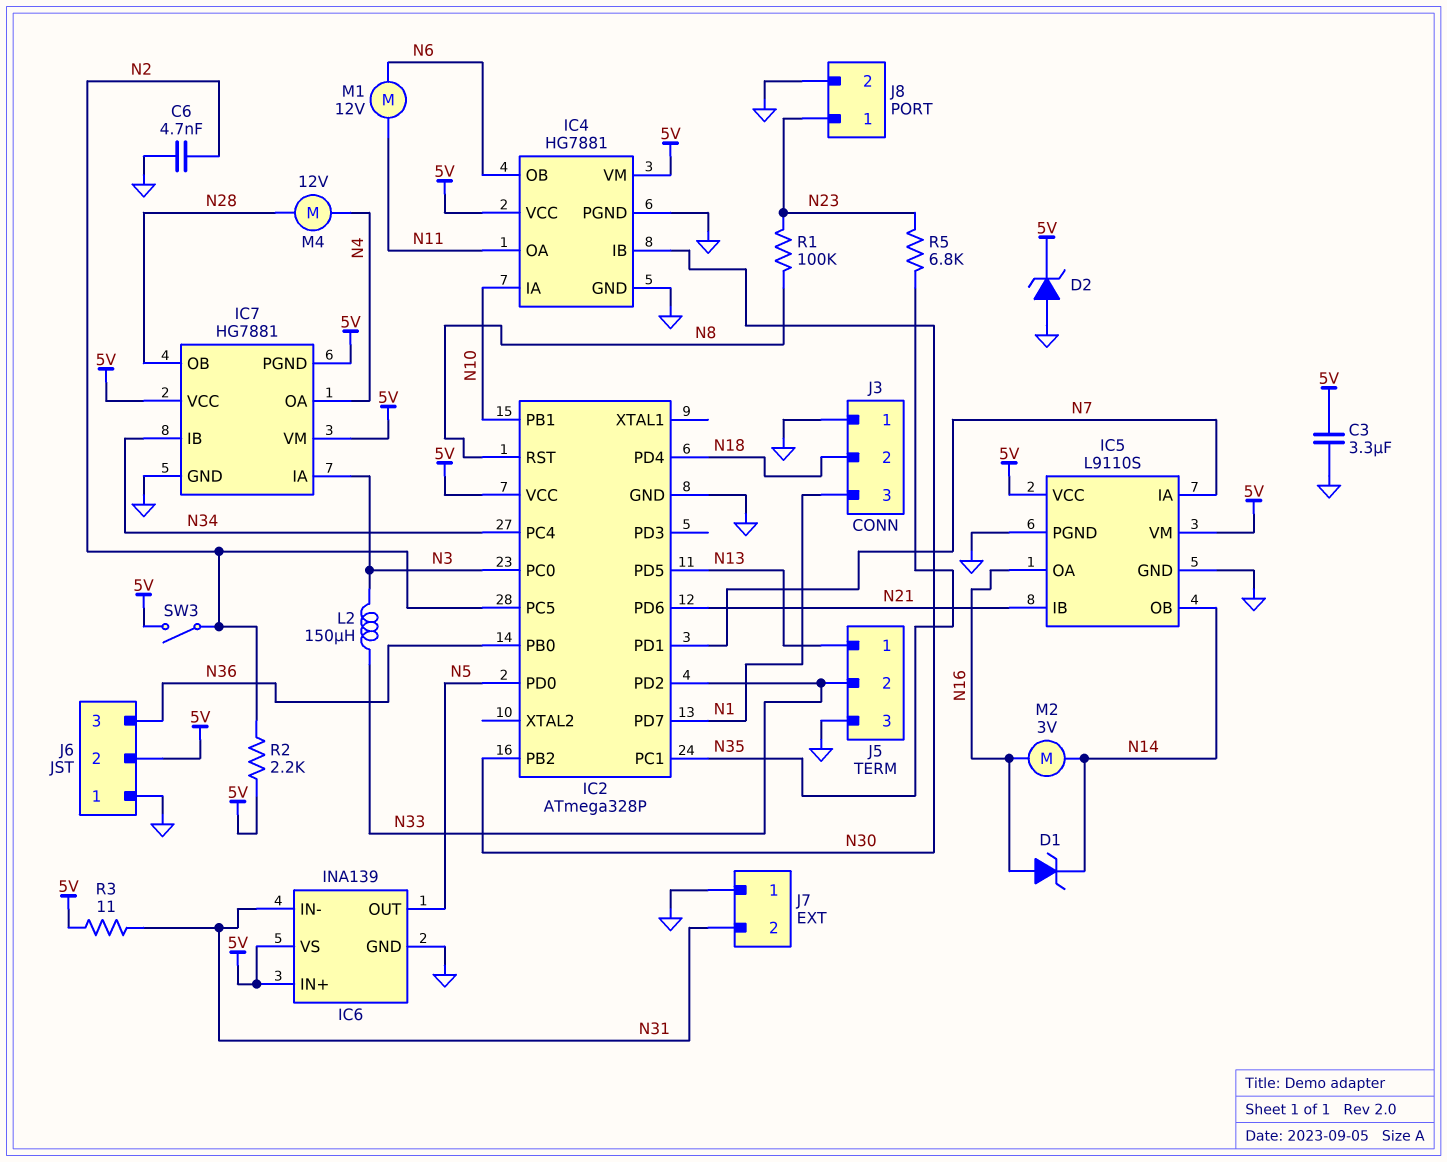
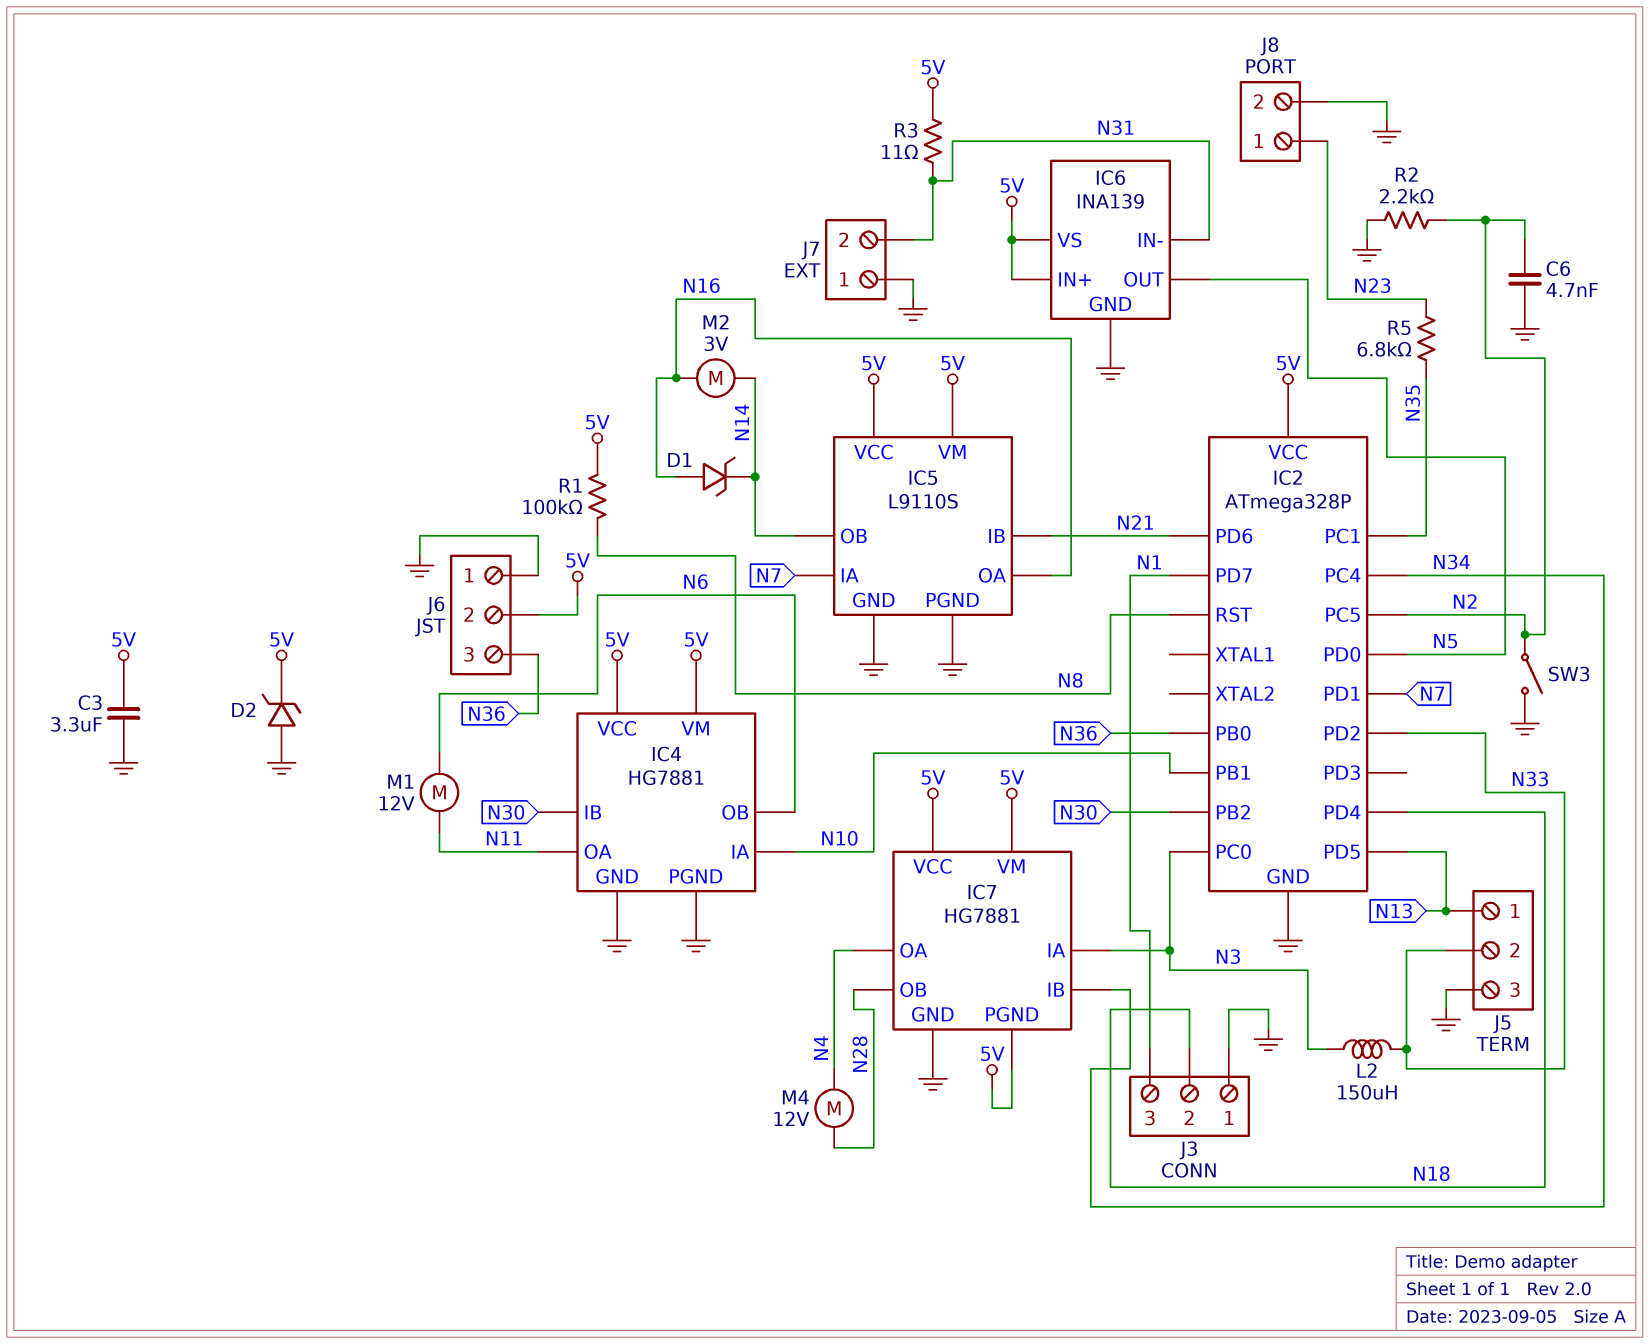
R1: 100k (N8, N23) -> 100k (5V, N8)
R2: 2.2k (5V, N2) -> 2.2k (GND, N2)
SW3: switch (5V, N2) -> switch (GND, N2)

